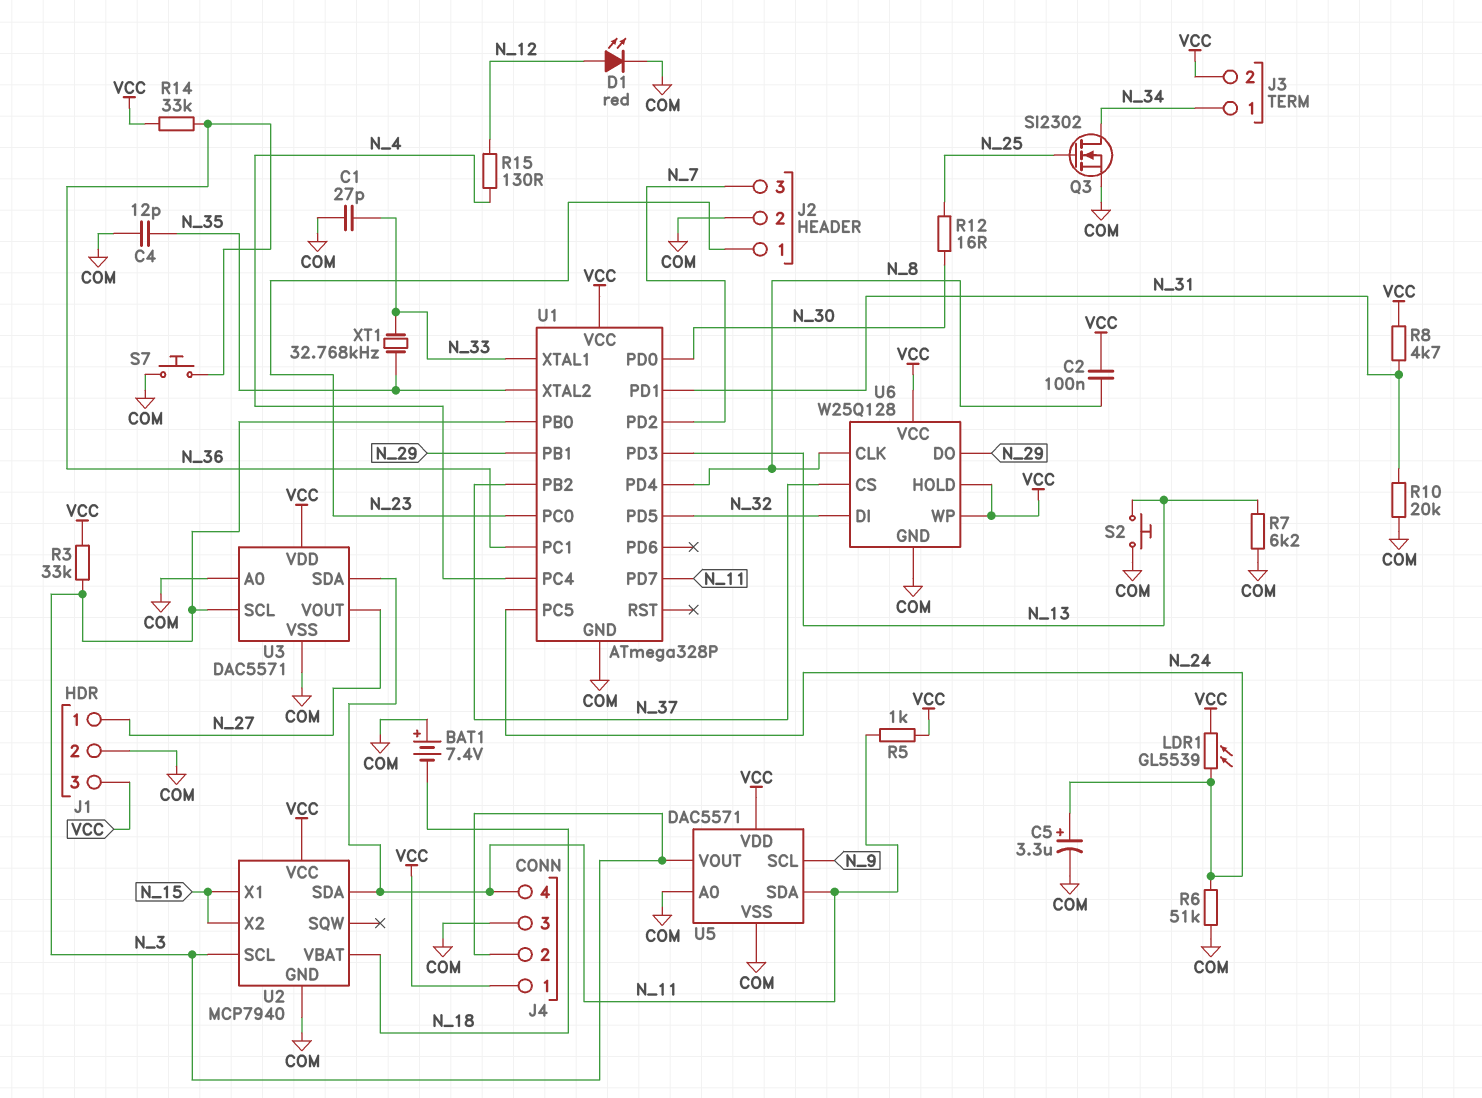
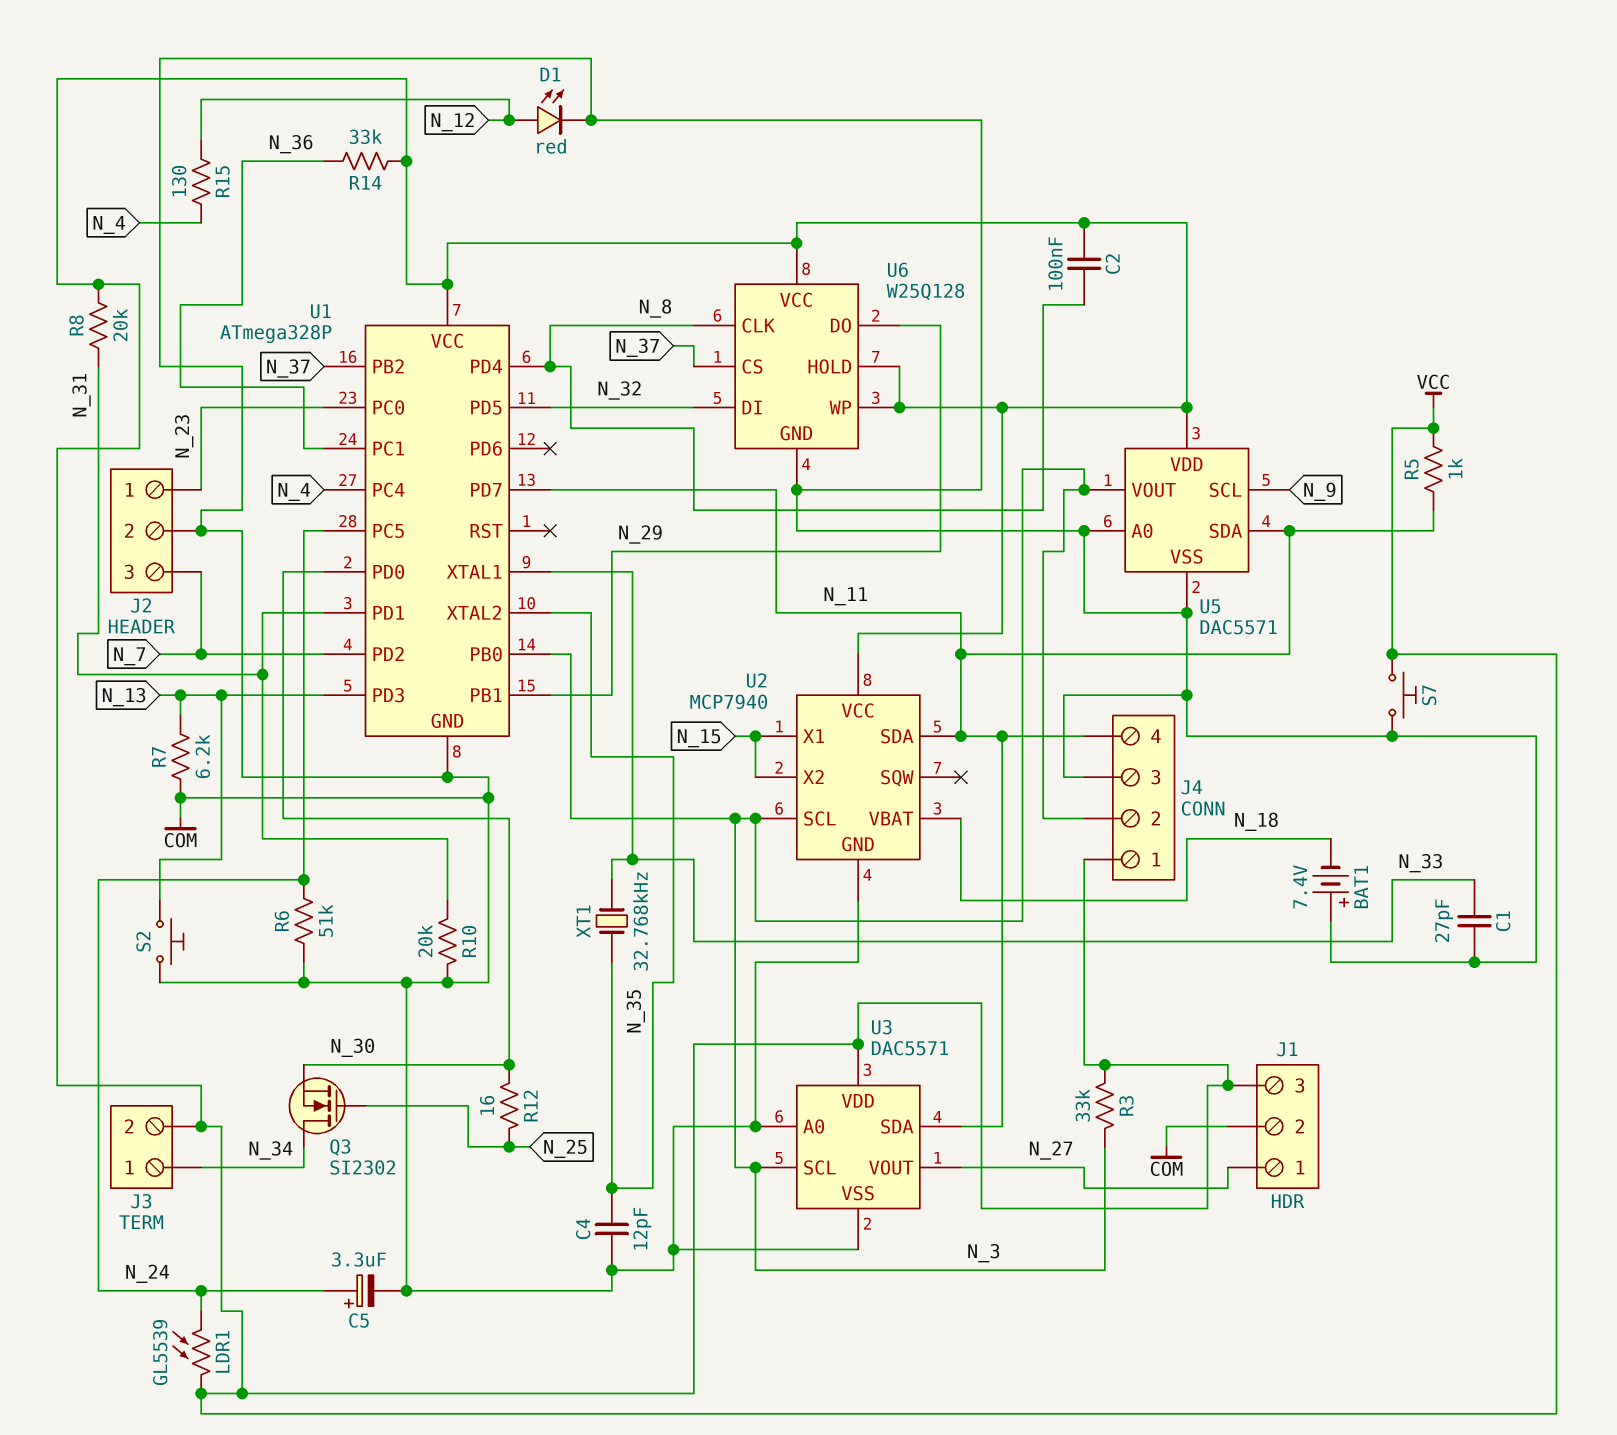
Q3: NMOS SI2302 (G N_25, D N_34, S COM) -> NMOS SI2302 (G N_25, D N_34, S N_30)
R8: 4.7k (N_31, VCC) -> 20k (N_31, VCC)
S7: button (COM, N_36) -> button (COM, VCC)

